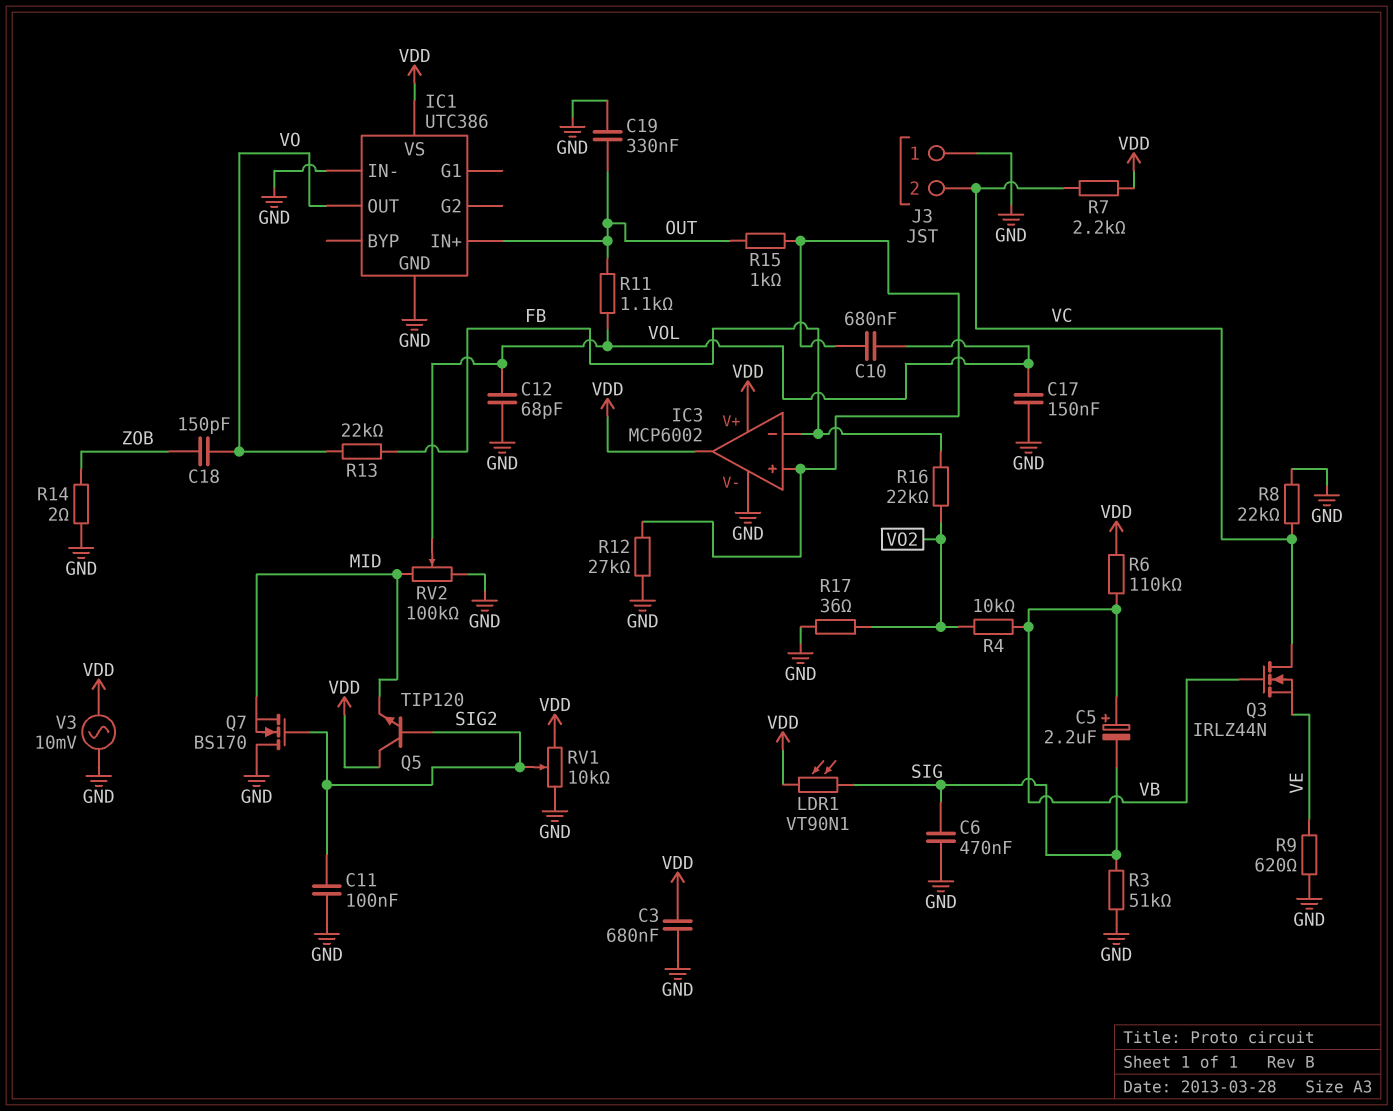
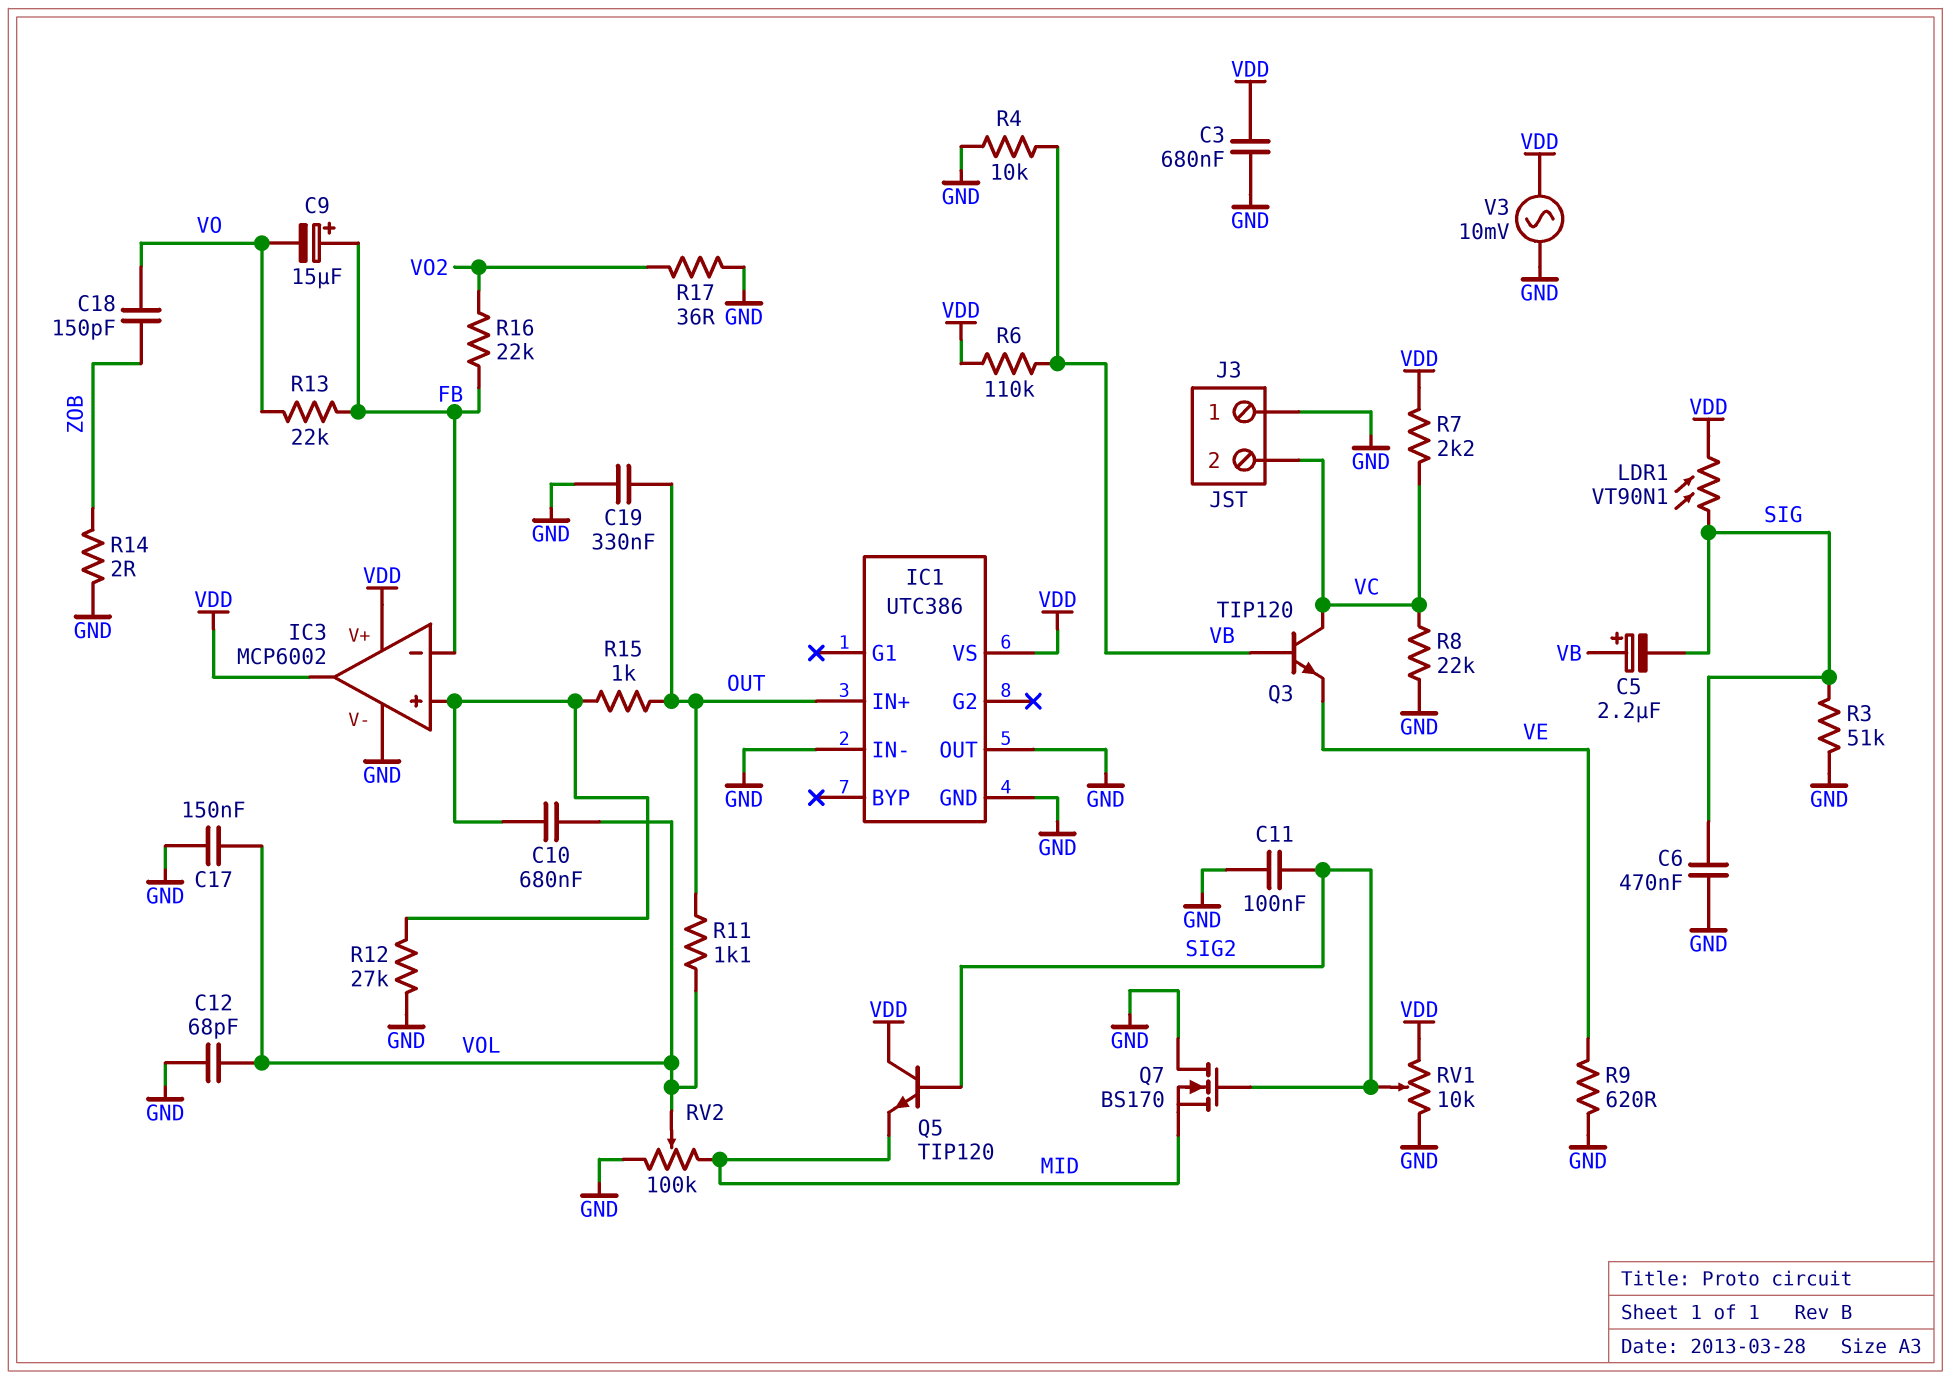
C9: none -> 15uF (plus FB, minus VO)
IC1 pin OUT: VO -> GND
Q3: NMOS IRLZ44N (G VB, D VC, S VE) -> NPN TIP120 (B VB, C VC, E VE)
R4: 10k (VB, VO2) -> 10k (GND, VB)

